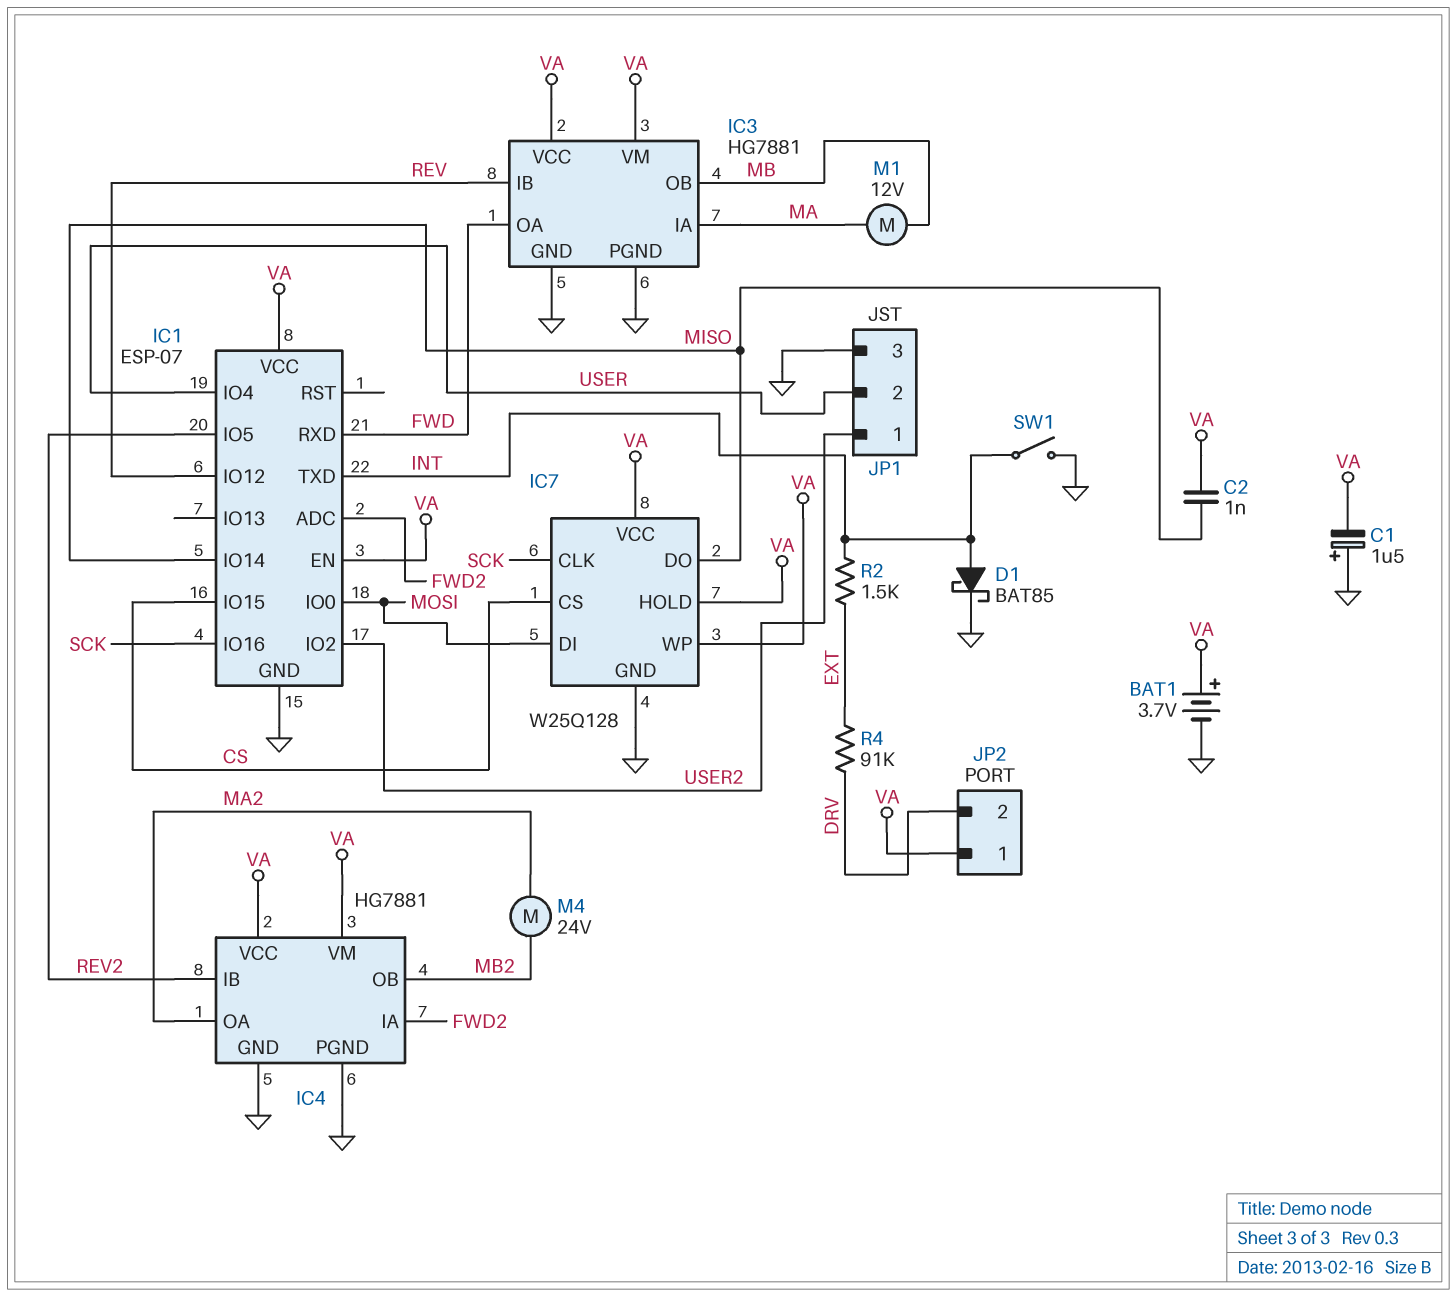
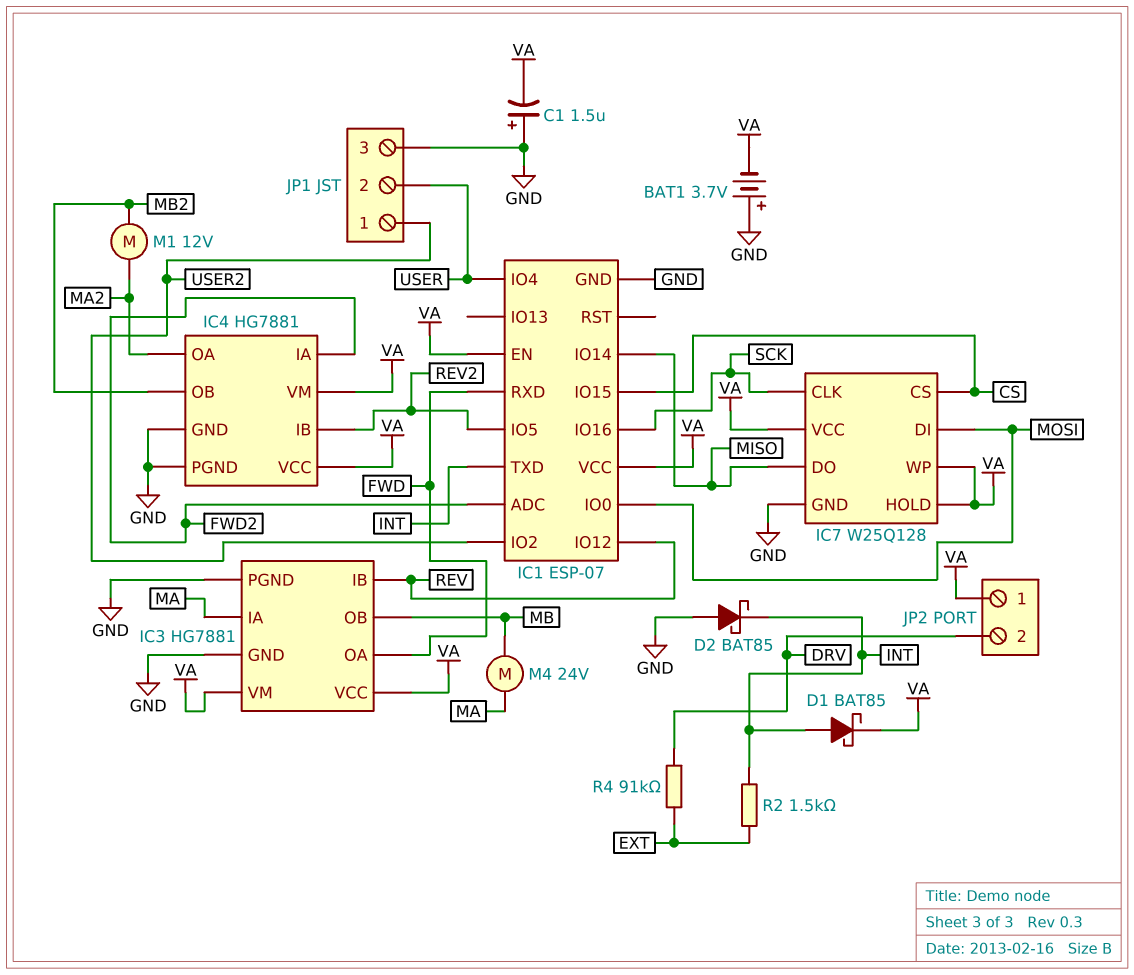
BAT1: 3.7V (plus VA, minus GND) -> 3.7V (plus GND, minus VA)
C2: 1nF (MISO, VA) -> none
D1: schottky BAT85 (A INT, K GND) -> schottky BAT85 (A INT, K VA)
D2: none -> schottky BAT85 (A GND, K INT)
M1: motor 12V (MA, MB) -> motor 12V (MA2, MB2)
M4: motor 24V (MA2, MB2) -> motor 24V (MA, MB)
SW1: switch (GND, INT) -> none

